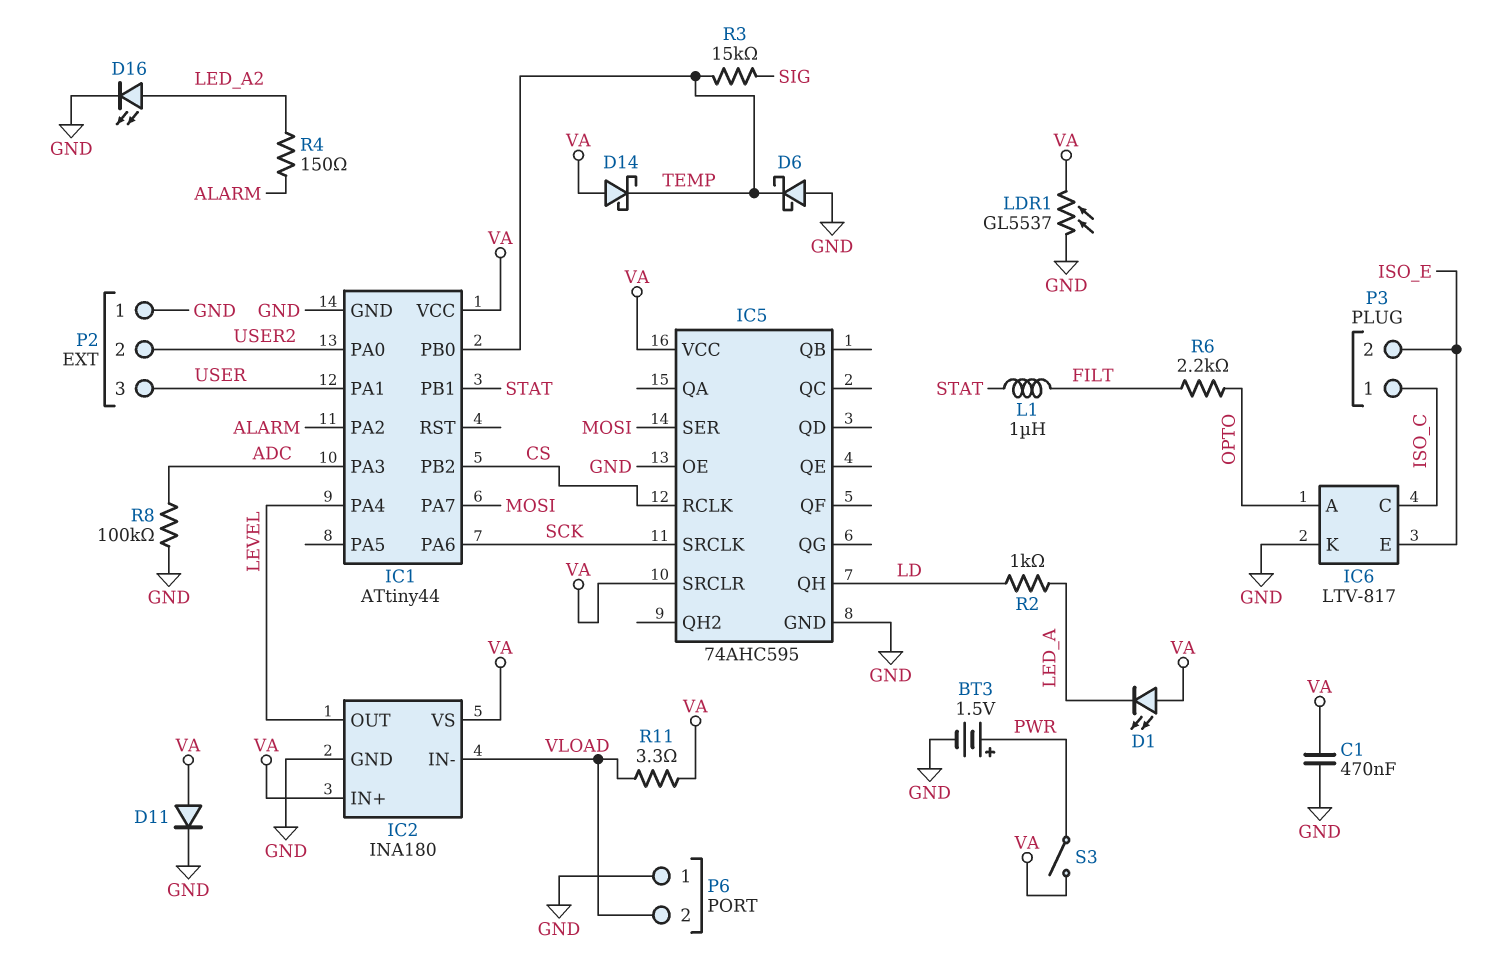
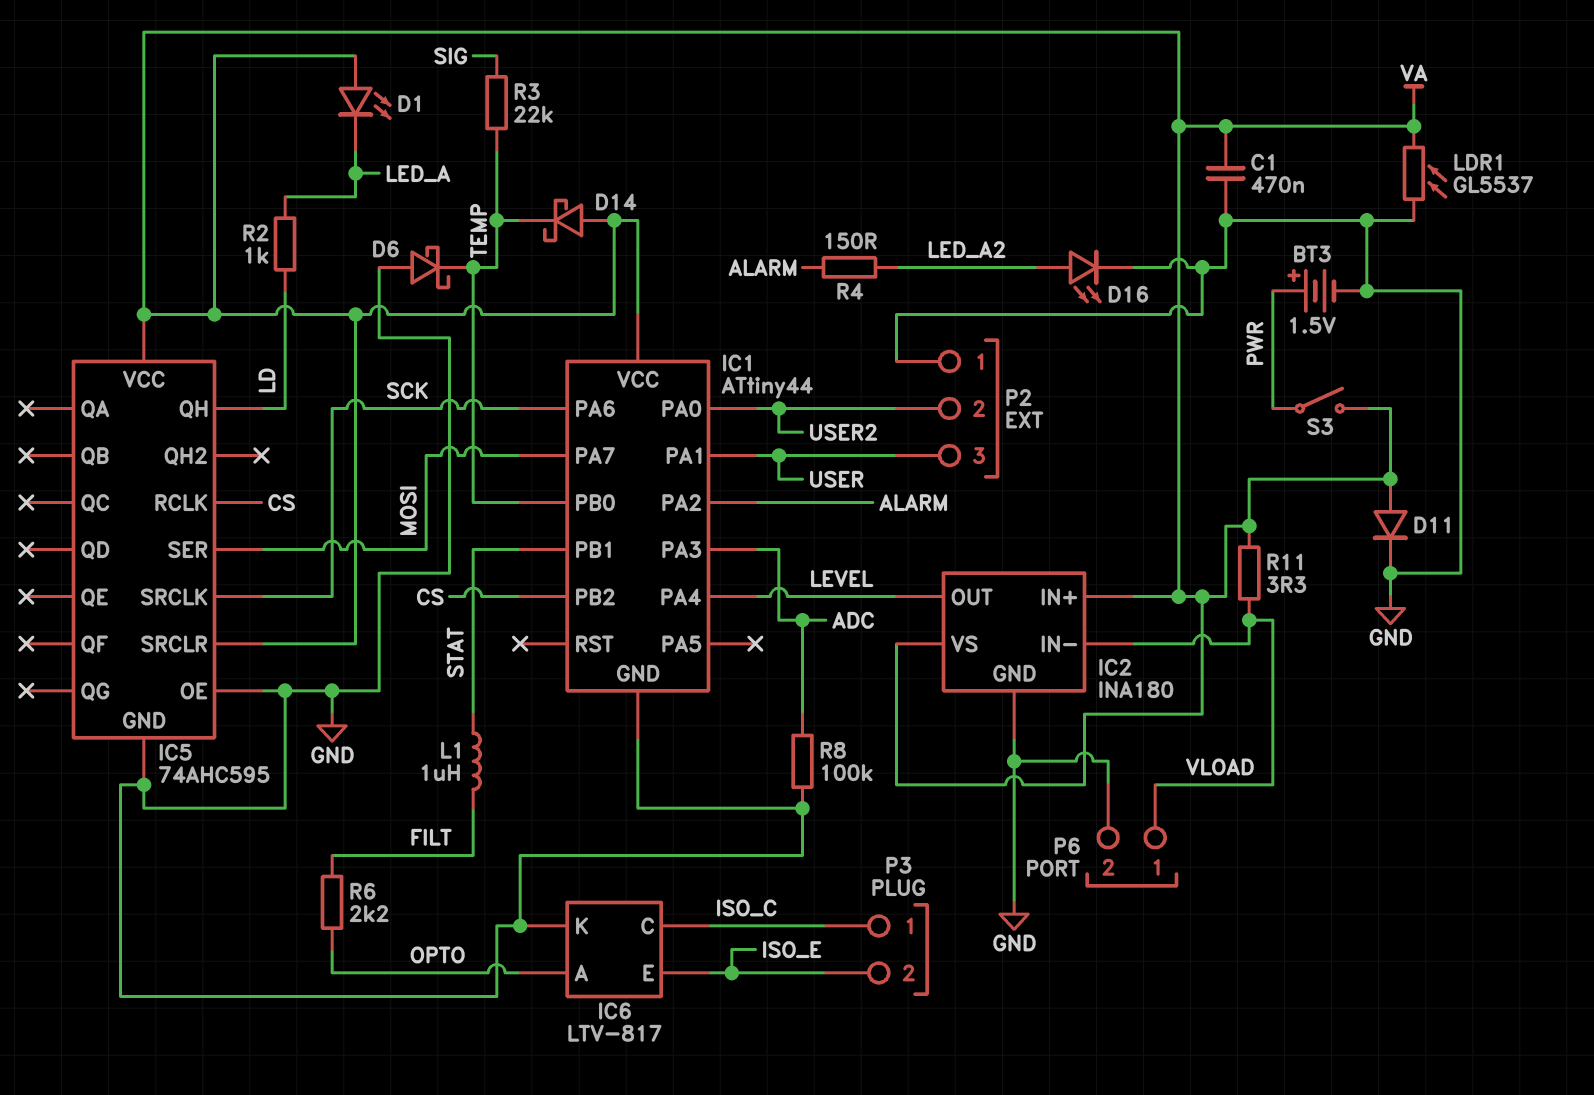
P6 pin 1: GND -> VLOAD
P6 pin 2: VLOAD -> GND
R3: 15k (SIG, TEMP) -> 22k (SIG, TEMP)

